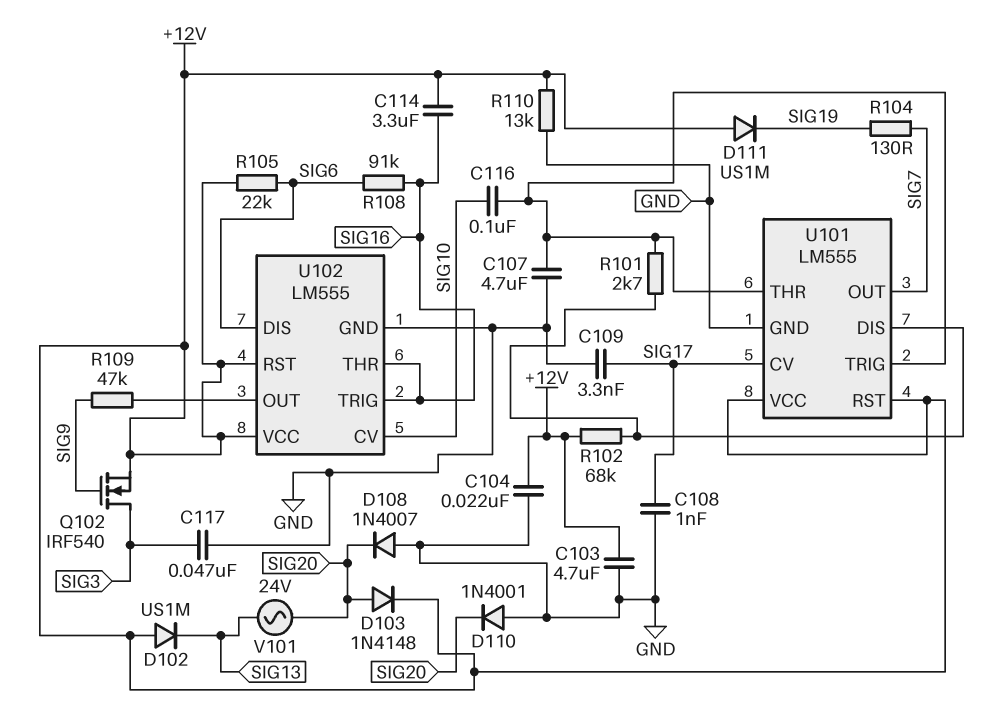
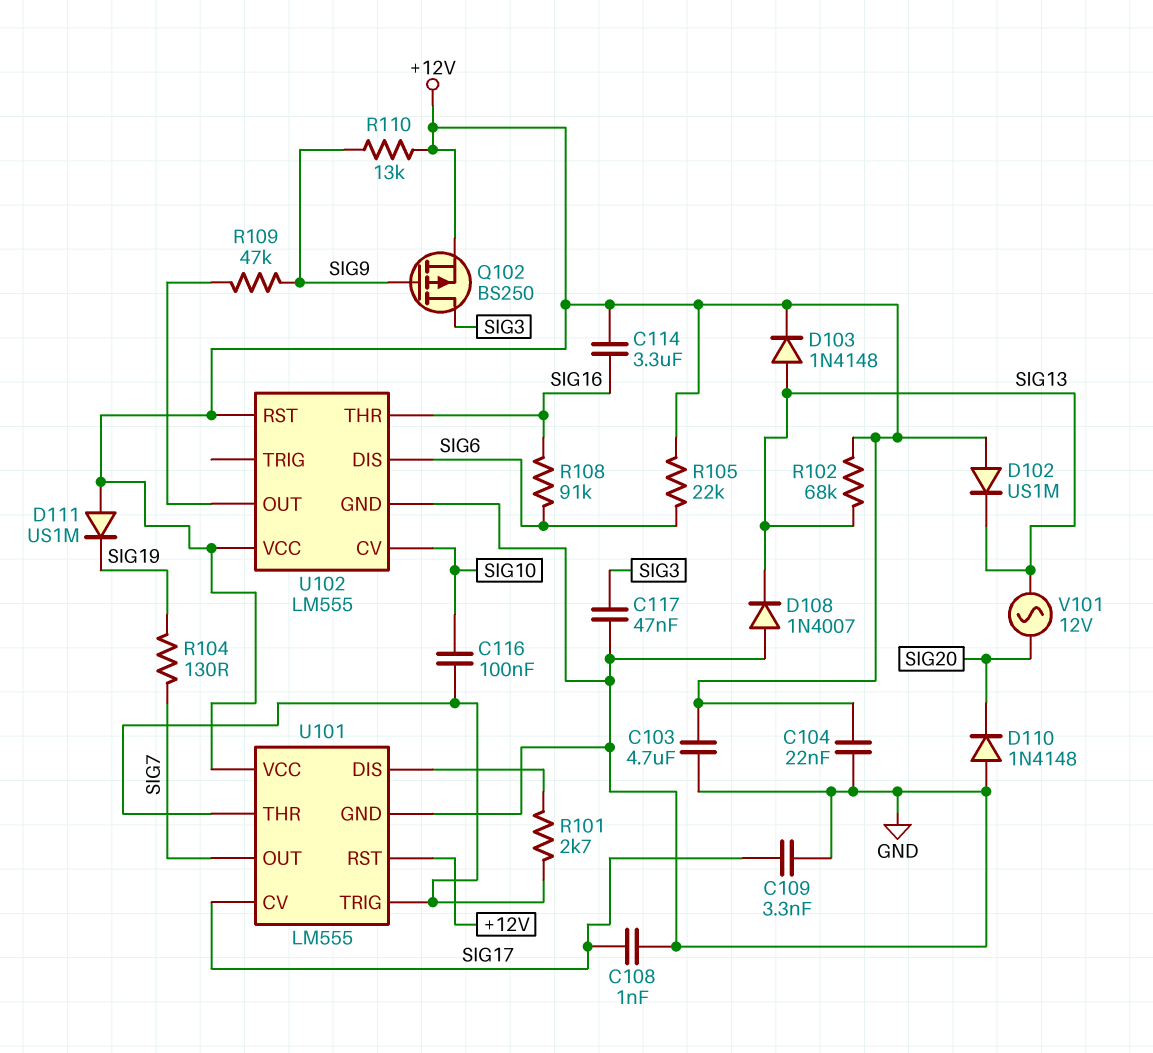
C107: 4.7uF (GND, U101/THR) -> none
D103: diode 1N4148 (A SIG20, K +12V) -> diode 1N4148 (A SIG13, K +12V)
D108: diode 1N4007 (A GND, K SIG20) -> diode 1N4007 (A GND, K SIG13)
D110: diode 1N4001 (A GND, K SIG20) -> diode 1N4148 (A GND, K SIG20)
Q102: NMOS IRF540 (G SIG9, D SIG3, S +12V) -> PMOS BS250 (G SIG9, D SIG3, S +12V)
R102: 68k (+12V, U101/DIS) -> 68k (+12V, SIG13)
R110: 13k (+12V, GND) -> 13k (+12V, SIG9)
U102 pin TRIG: SIG16 -> none
V101: AC 24V (SIG13, SIG20) -> AC 12V (SIG13, SIG20)

